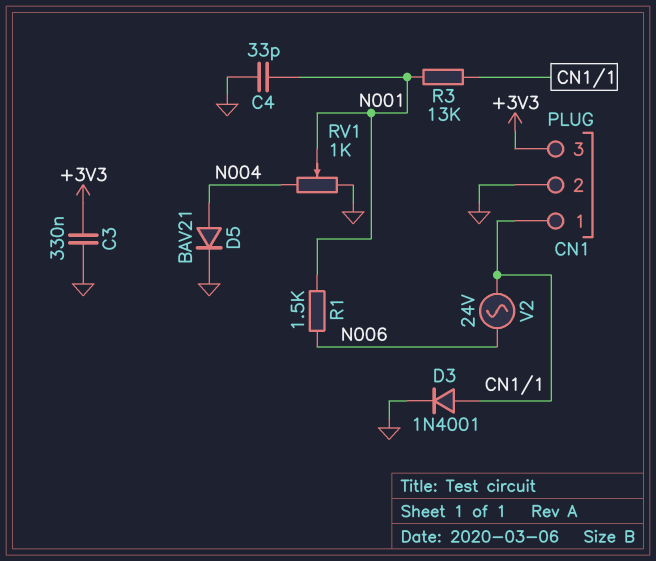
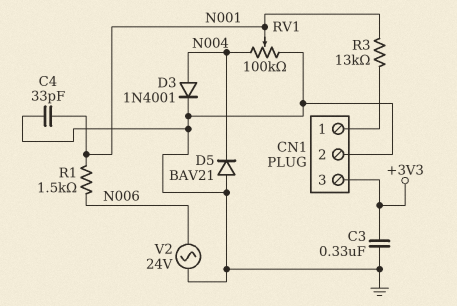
D3: diode 1N4001 (A CN1/1, K GND) -> diode 1N4001 (A N004, K GND)
D5: diode BAV21 (A N004, K GND) -> diode BAV21 (A GND, K N004)
RV1: 1k (GND, N004, wiper N001) -> 100k (GND, N004, wiper N001)
V2: AC 24V (CN1/1, N006) -> AC 24V (GND, N006)

